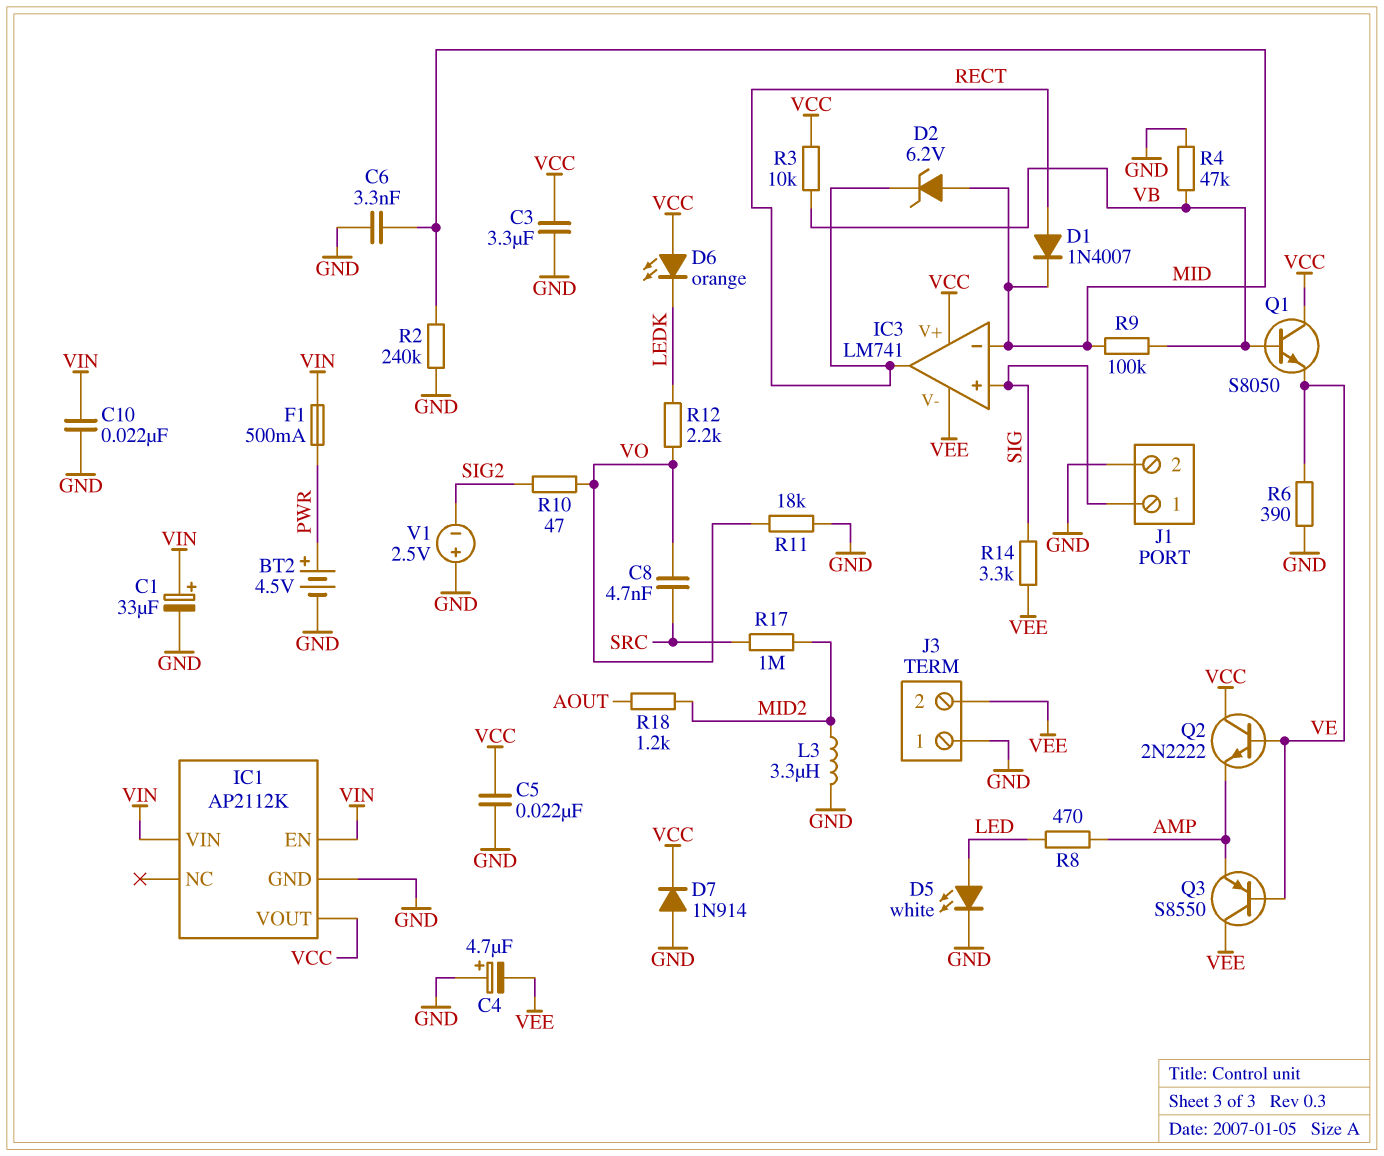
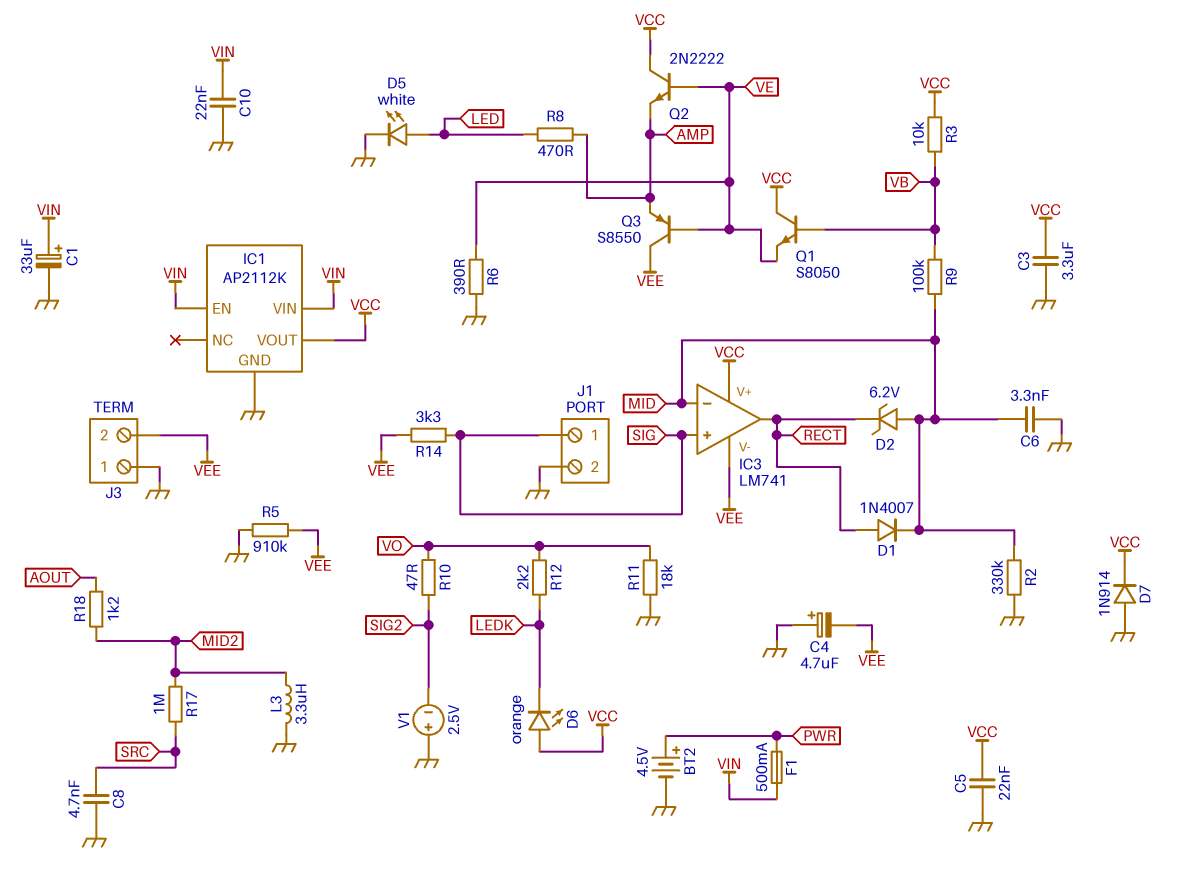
C8: 4.7nF (SRC, VO) -> 4.7nF (GND, SRC)
R2: 240k (GND, MID) -> 330k (GND, MID)
R4: 47k (GND, VB) -> none
R5: none -> 910k (GND, VEE)

